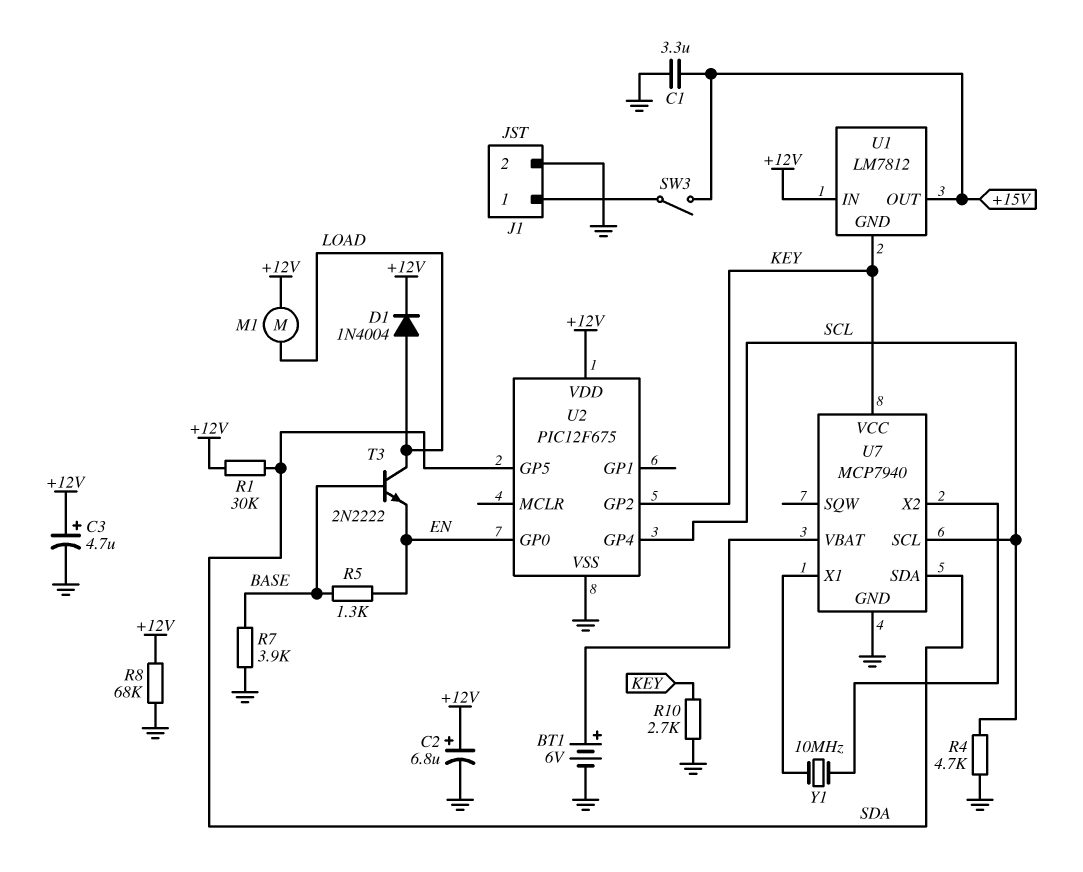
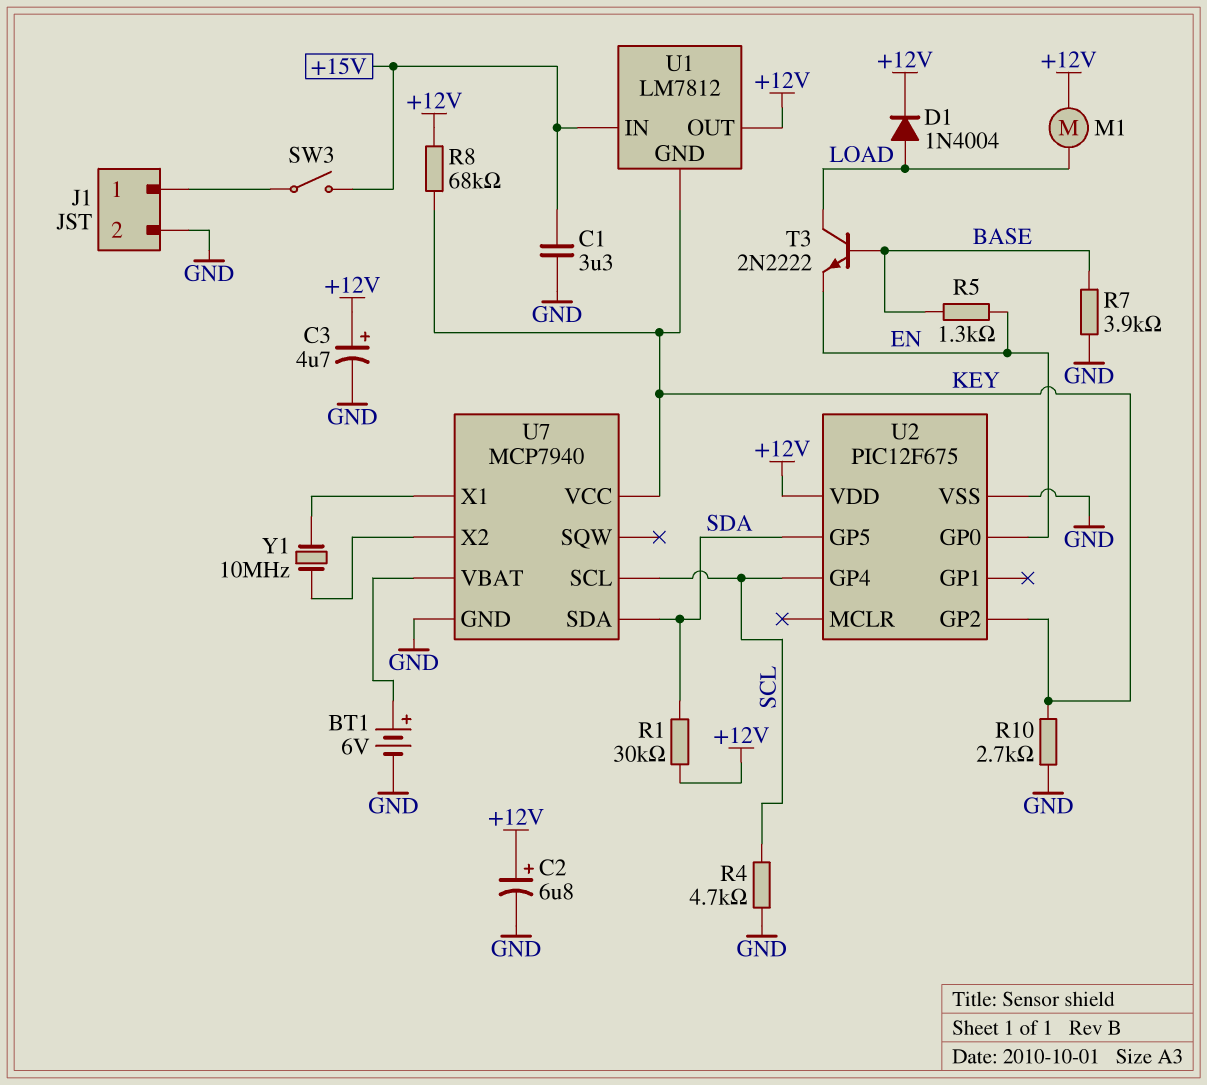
R8: 68k (+12V, GND) -> 68k (+12V, KEY)
U1 pin IN: +12V -> +15V
U1 pin OUT: +15V -> +12V

